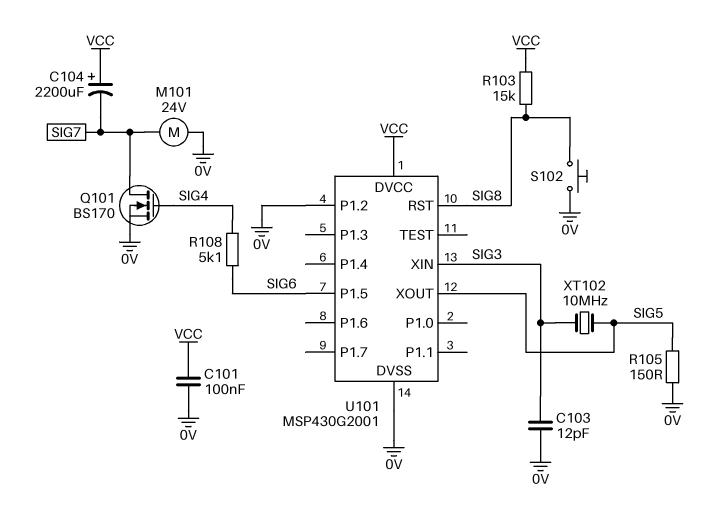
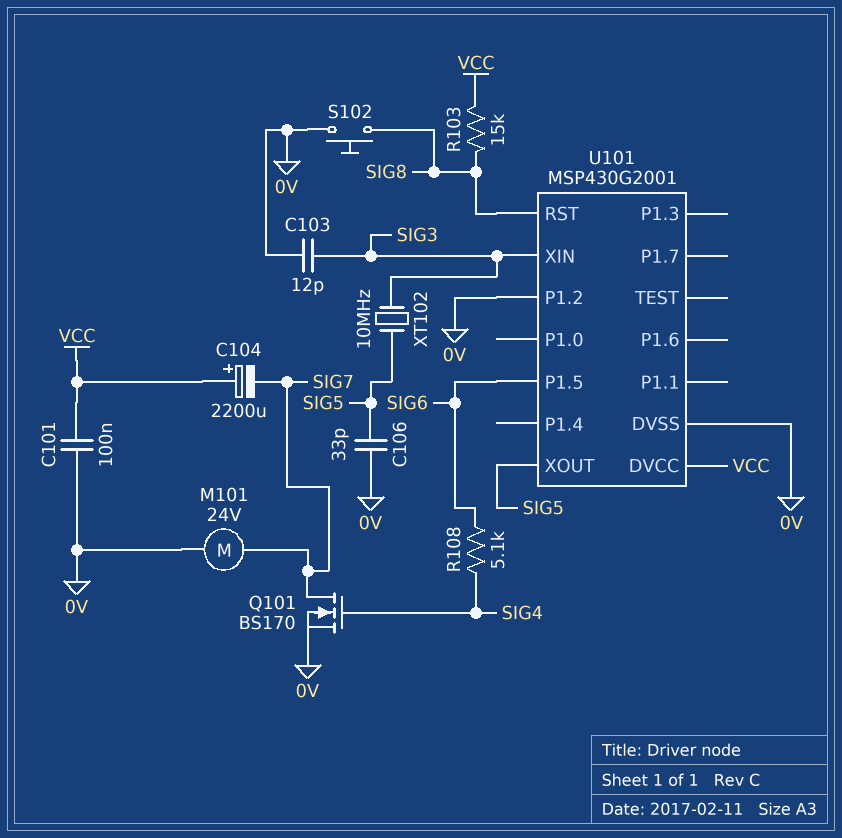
C106: none -> 33pF (0V, SIG5)
R105: 150 (0V, SIG5) -> none

